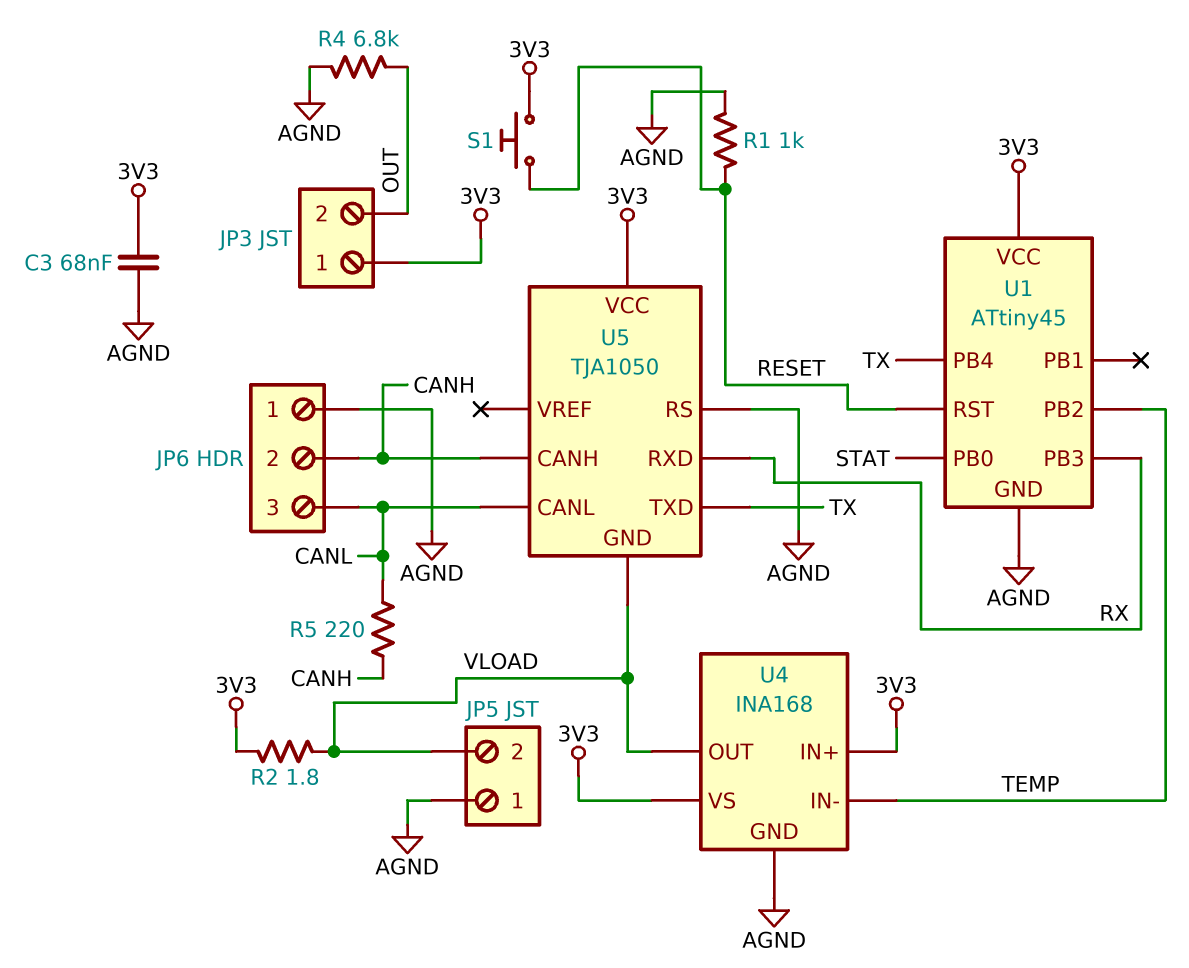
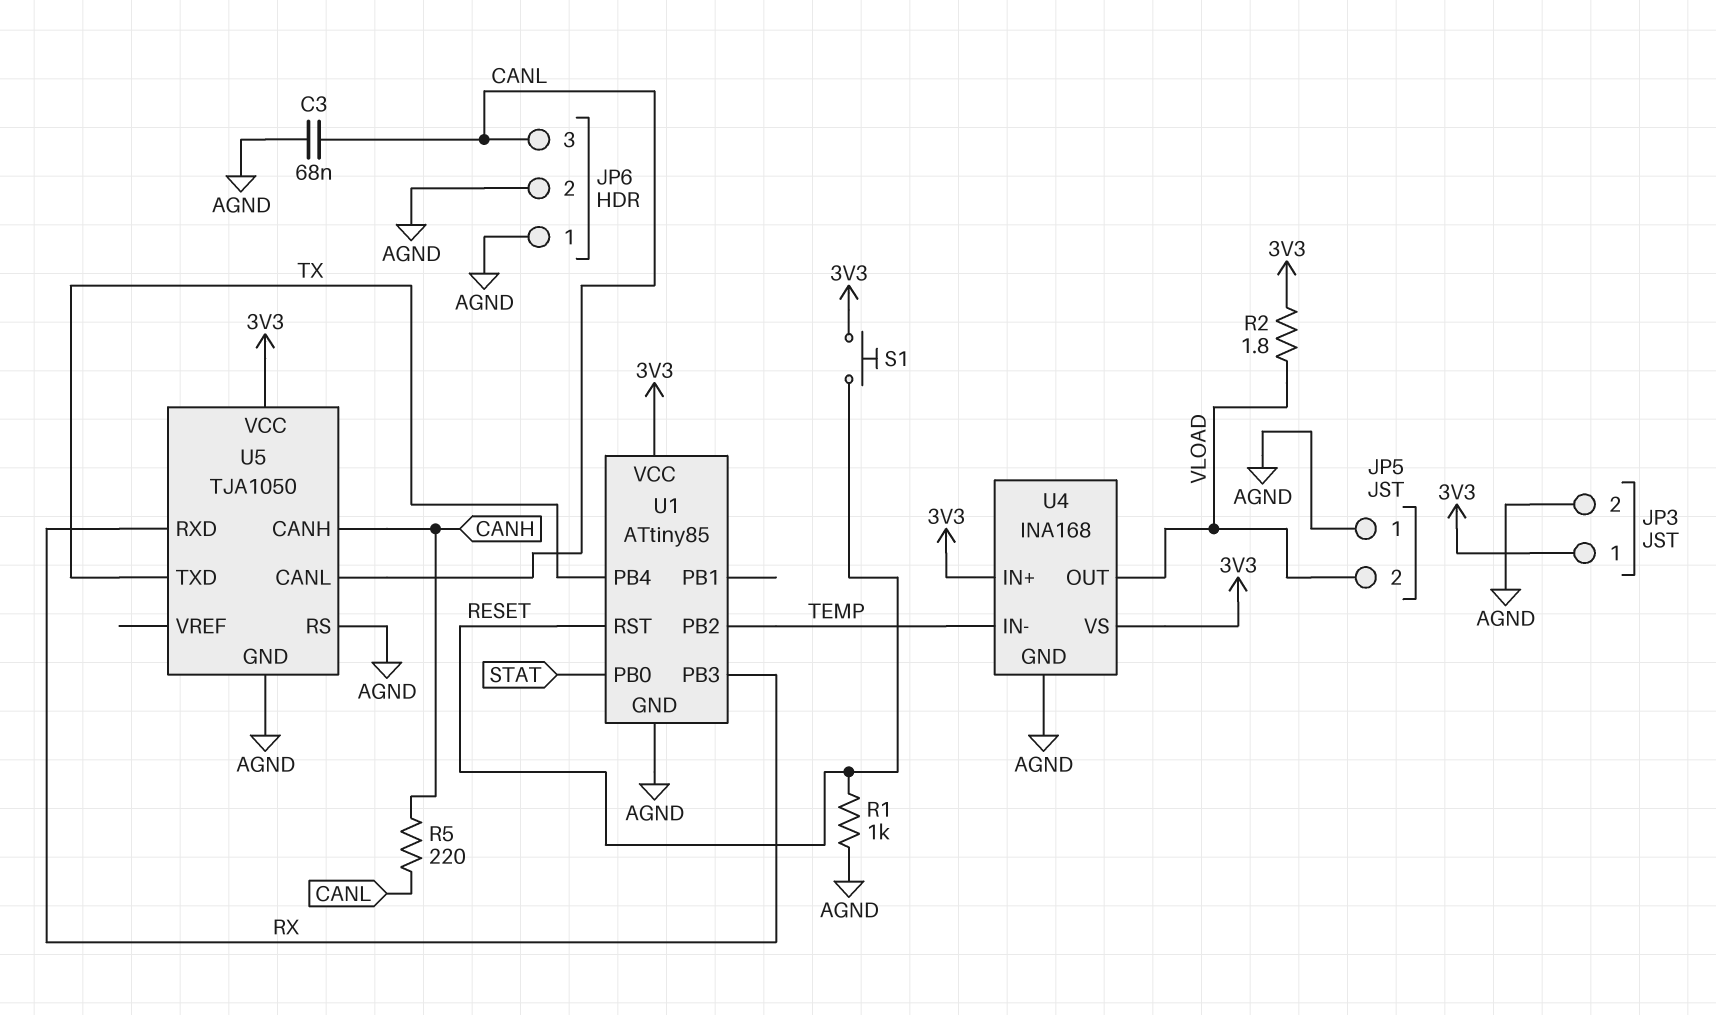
C3: 68nF (3V3, AGND) -> 68nF (AGND, CANL)
JP3 pin 2: OUT -> AGND
JP6 pin 2: CANH -> AGND
R4: 6.8k (AGND, OUT) -> none
U1: ATtiny45 -> ATtiny85
U5 pin GND: VLOAD -> AGND

